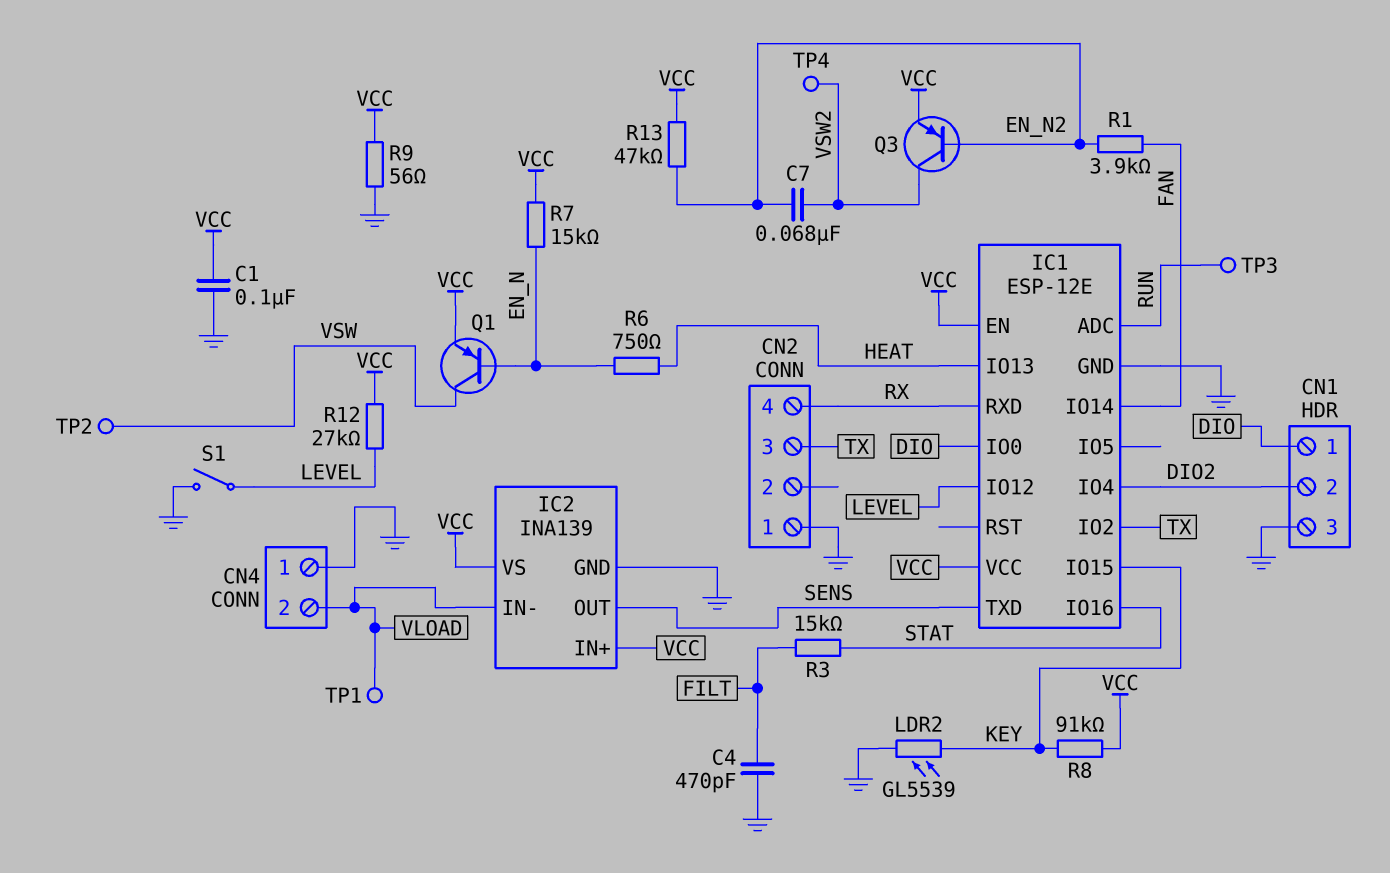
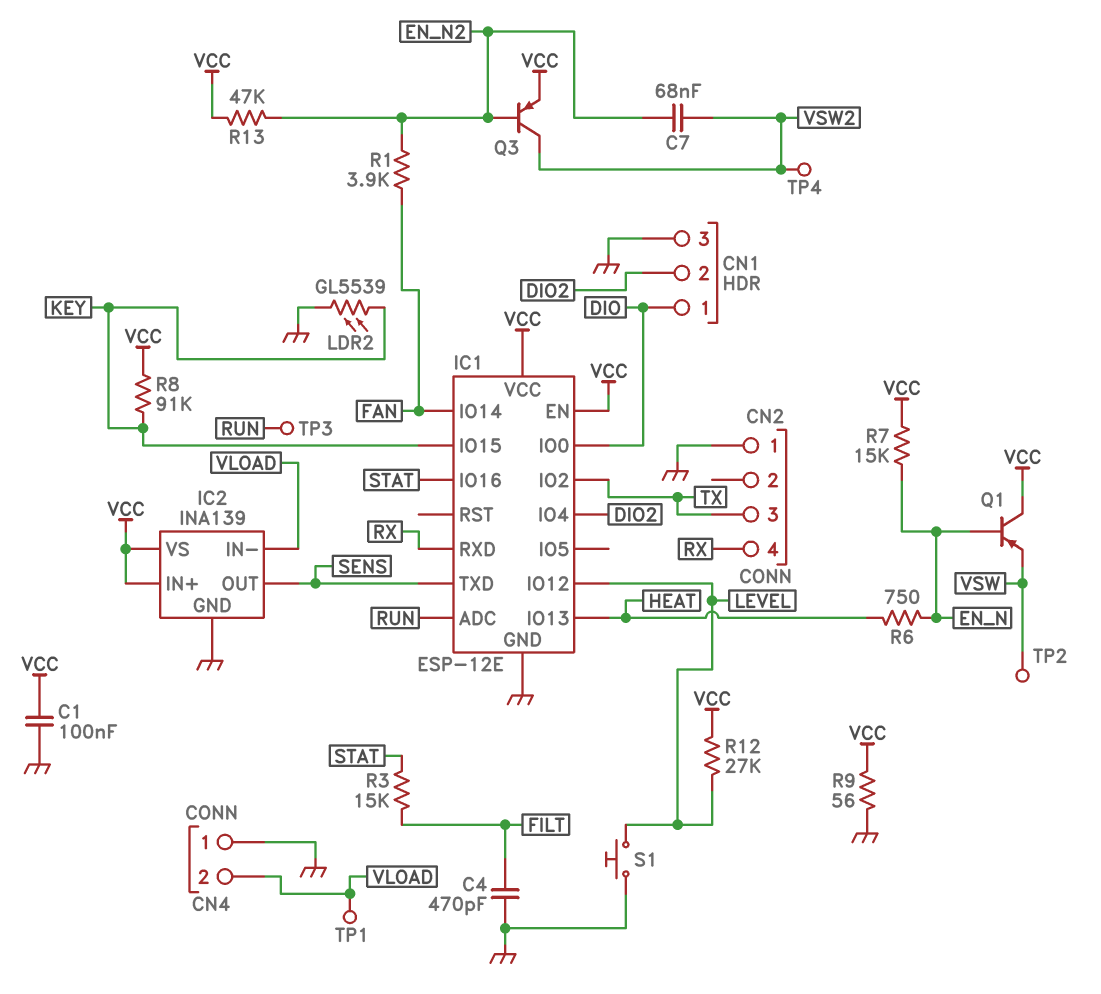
Q1: PNP (B EN_N, C VSW, E VCC) -> PNP (B EN_N, C VCC, E VSW)
S1: switch (GND, LEVEL) -> button (GND, LEVEL)

